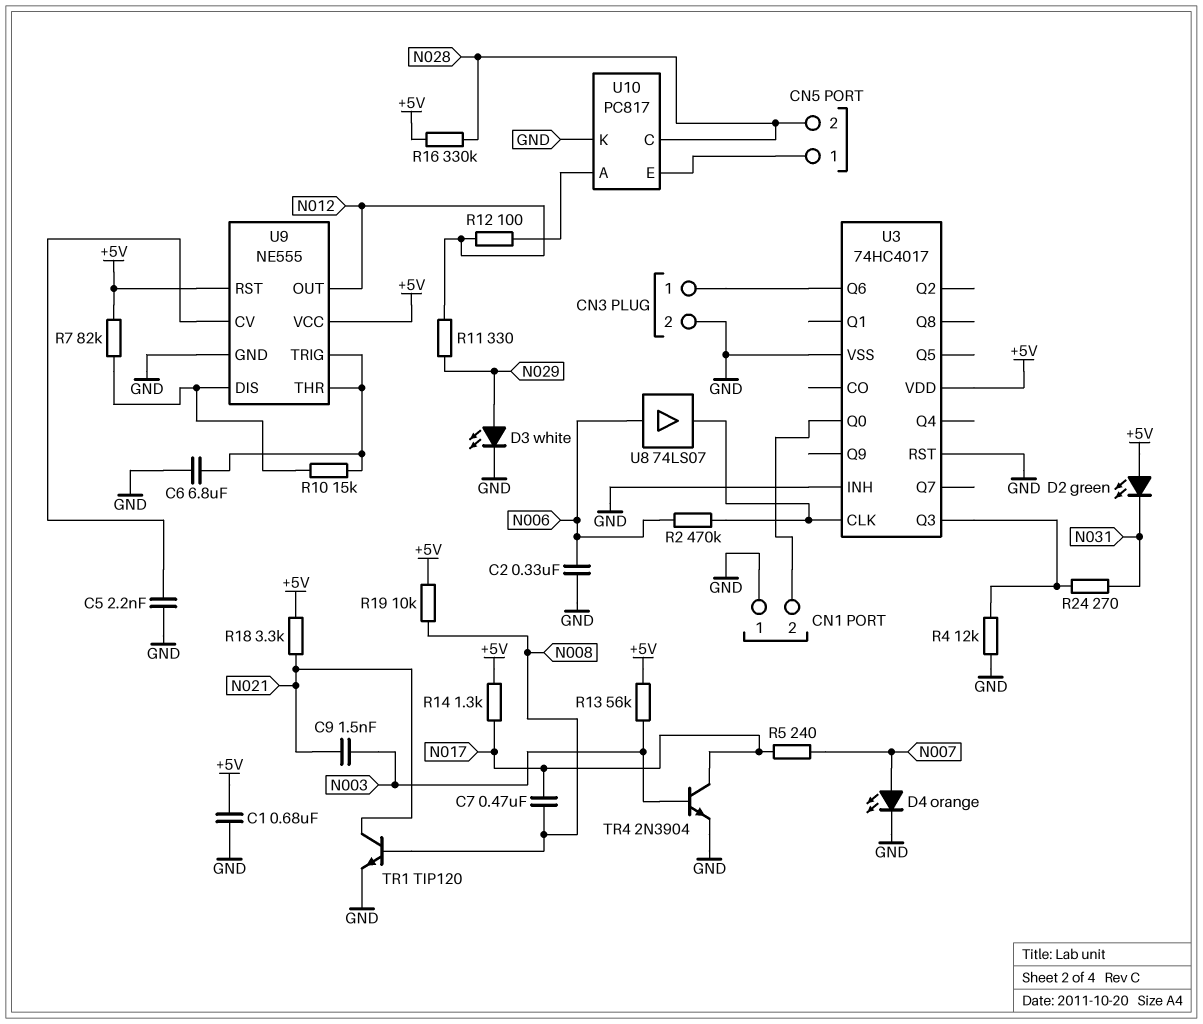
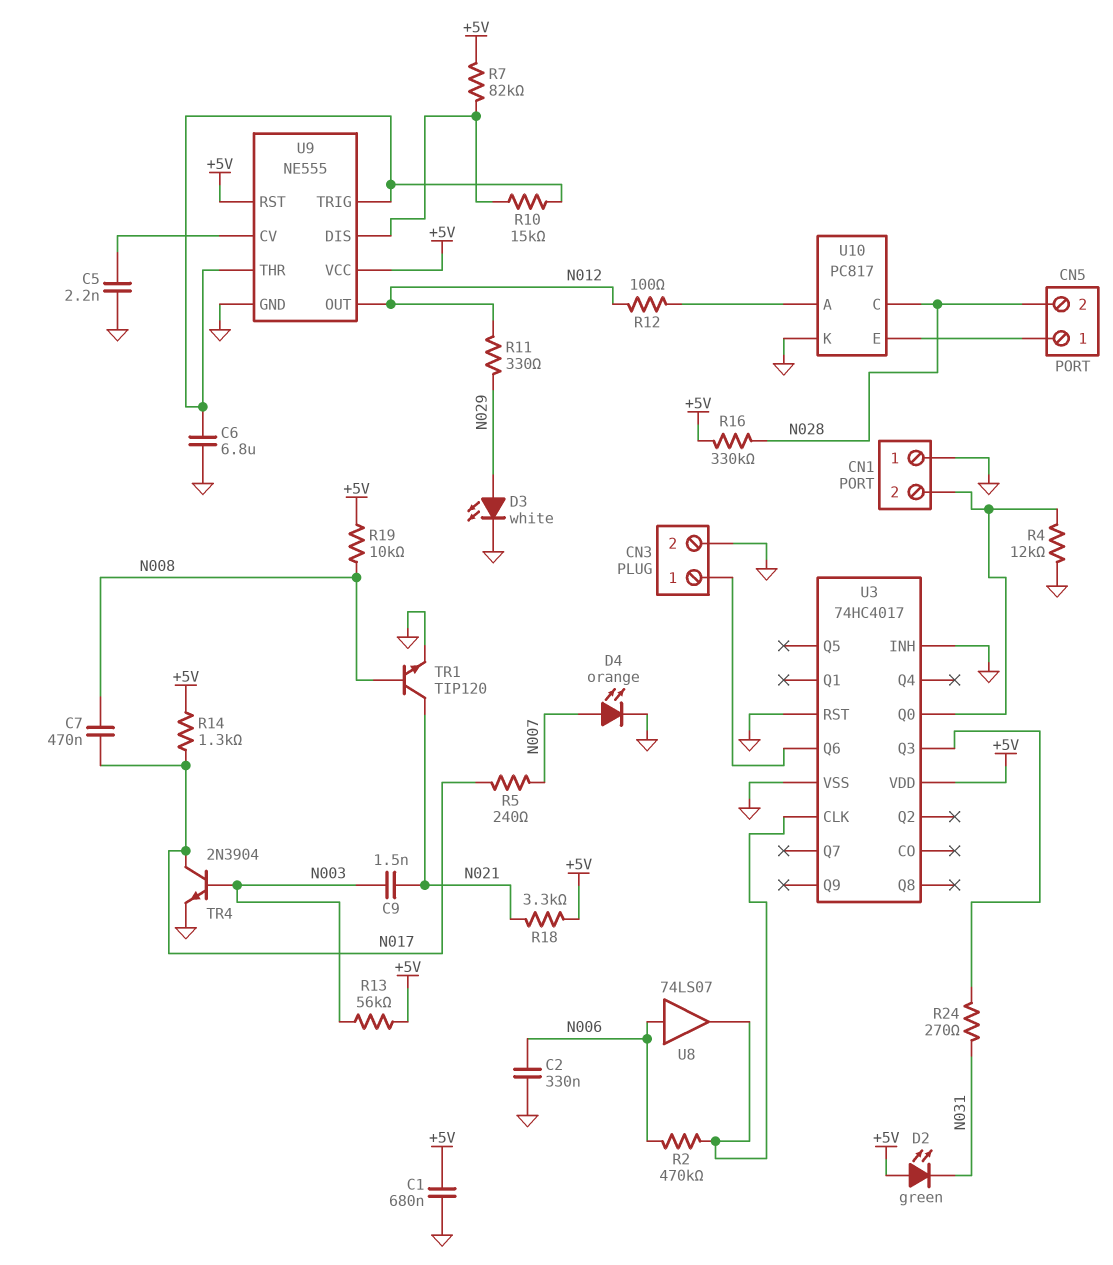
R4: 12k (GND, U3/Q3) -> 12k (CN1/2, GND)

